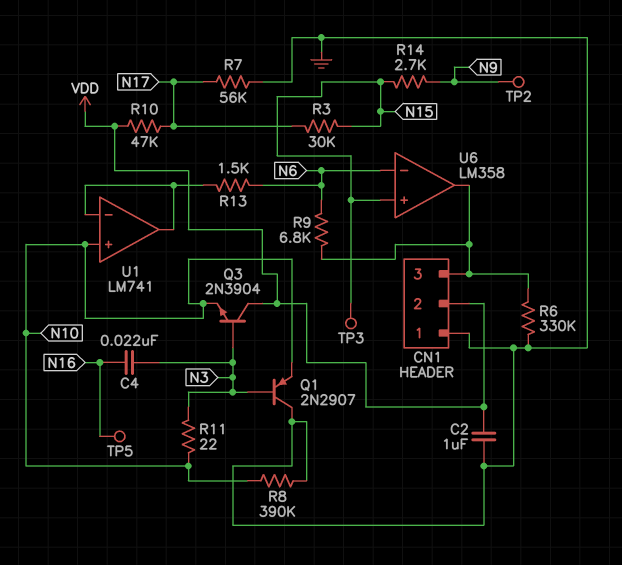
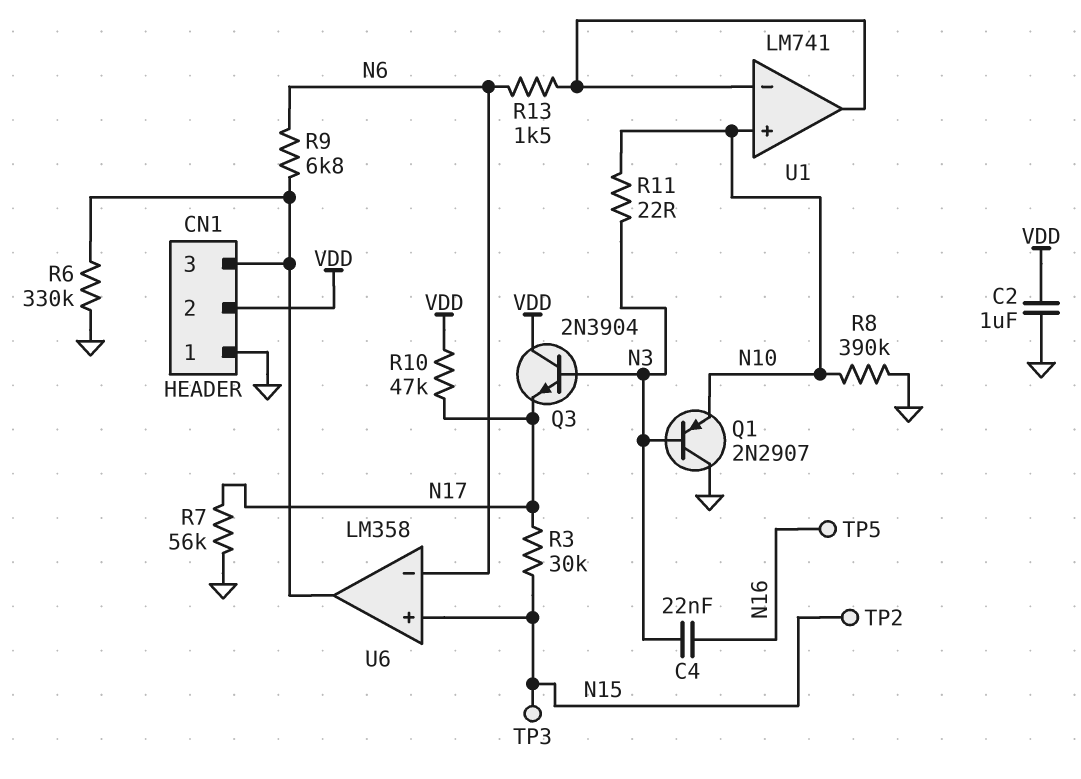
Q3: NPN 2N3904 (B N3, C VDD, E N10) -> NPN 2N3904 (B N3, C VDD, E N17)
R14: 2.7k (N9, N15) -> none
TP2: test point (N9) -> test point (N15)

